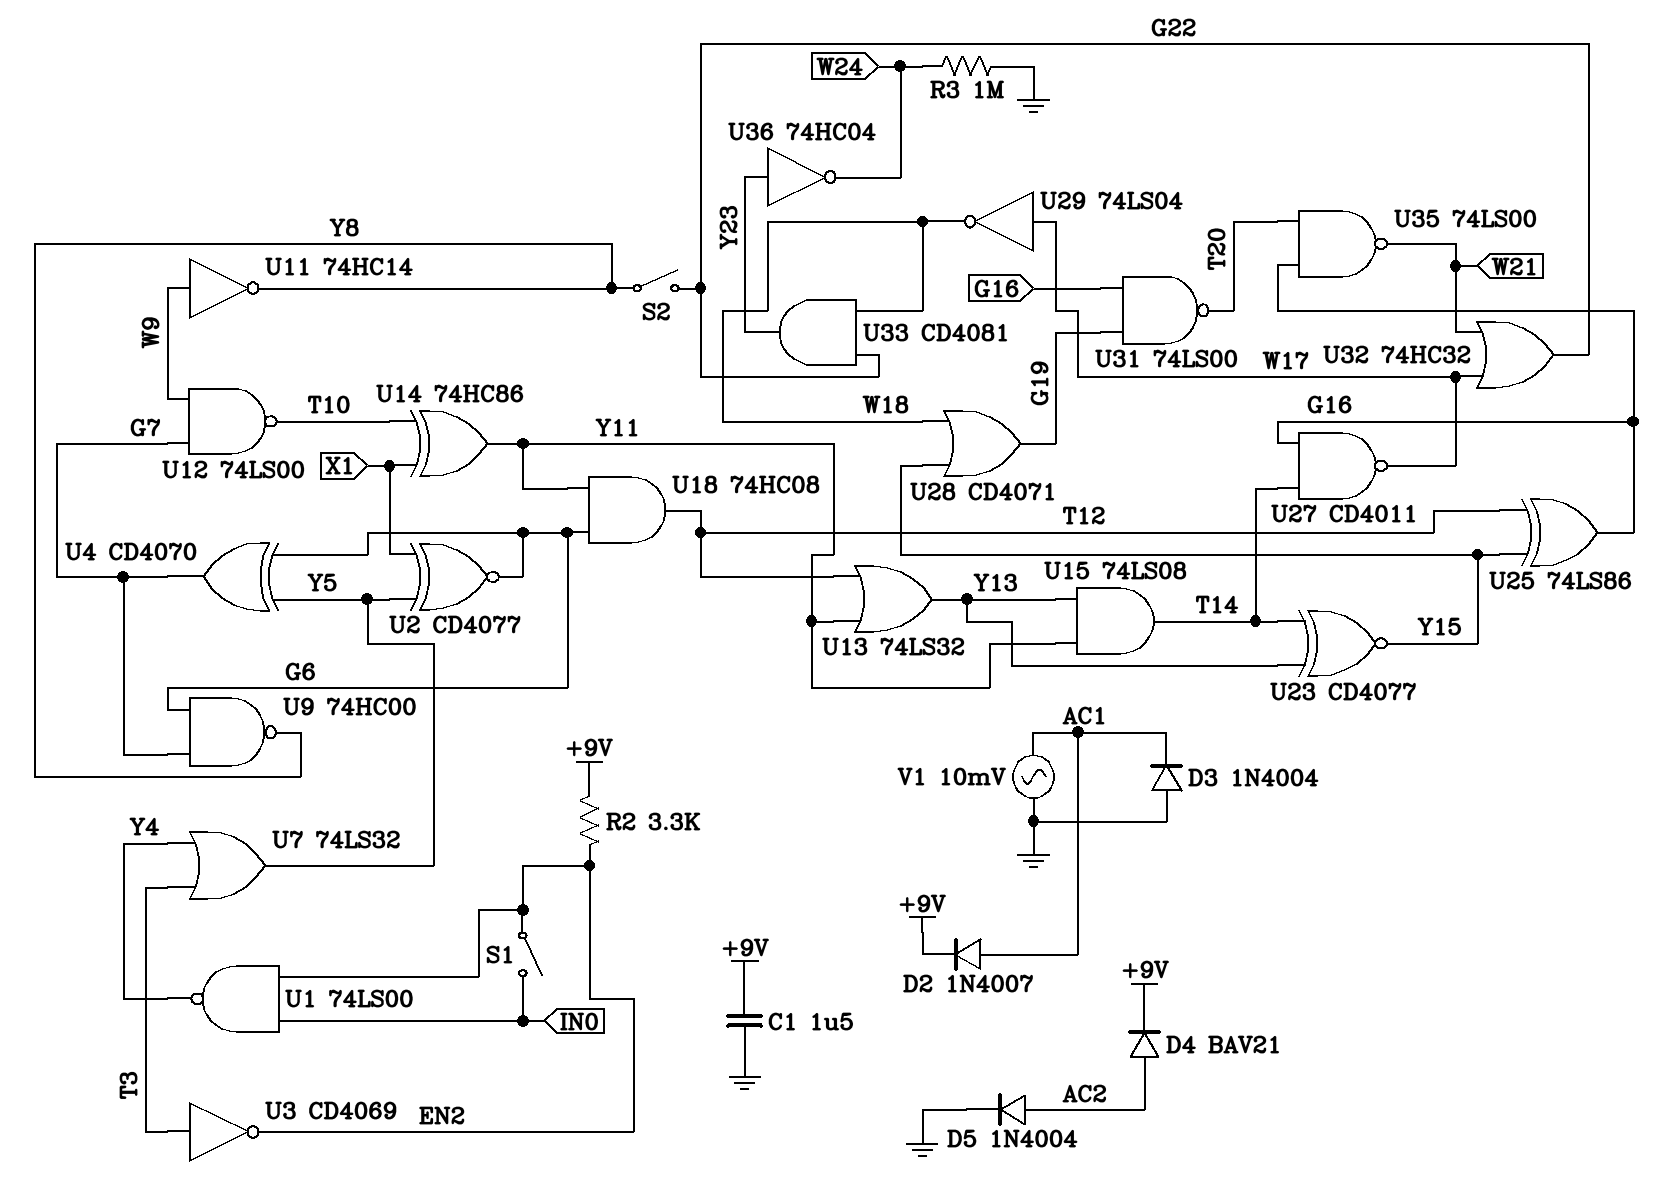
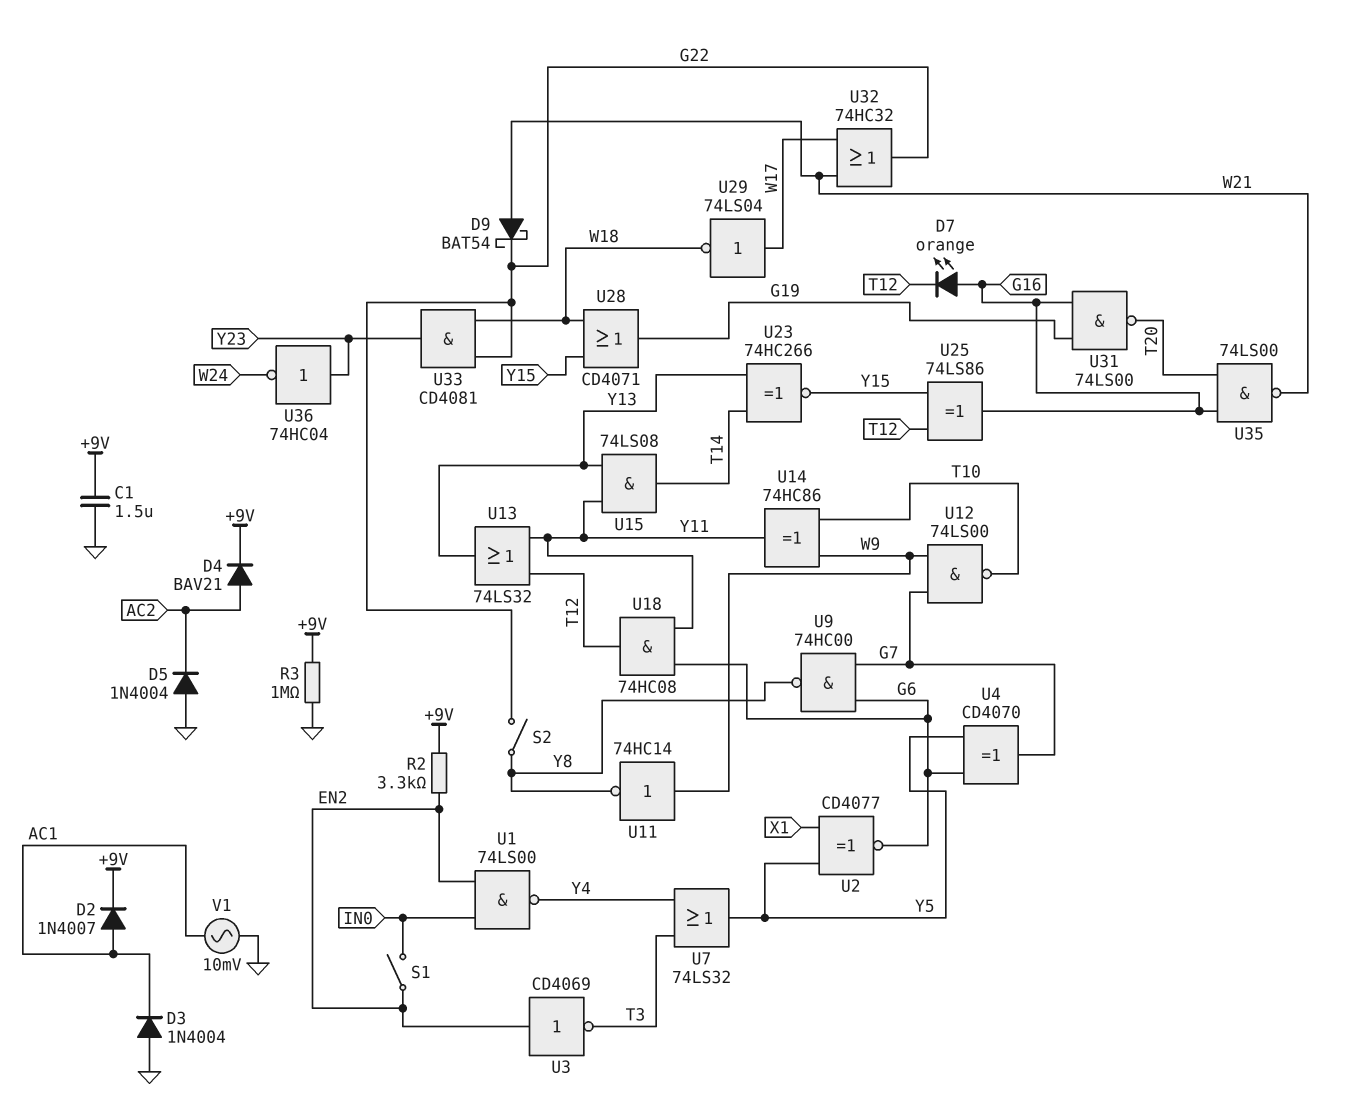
D5: diode 1N4004 (A AC2, K GND) -> diode 1N4004 (A GND, K AC2)
D7: none -> LED orange (A G16, K T12)
D9: none -> schottky BAT54 (A W21, K G22)
R3: 1M (GND, W24) -> 1M (+9V, GND)
U3: NOT CD4069 (in T3, out EN2) -> NOT CD4069 (in EN2, out T3)
U14: XOR 74HC86 (in T10, in X1, out Y11) -> XOR 74HC86 (in T10, in W9, out Y11)
U23: XNOR CD4077 (in T14, in Y13, out Y15) -> XNOR 74HC266 (in T14, in Y13, out Y15)
U27: NAND CD4011 (in G16, in T14, out W17) -> none

